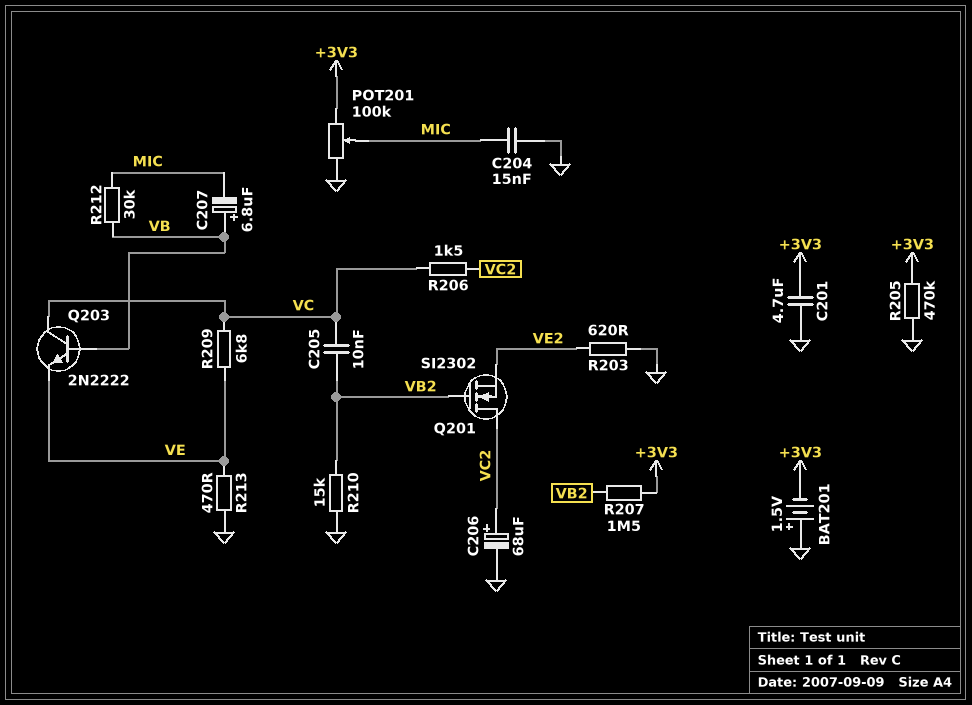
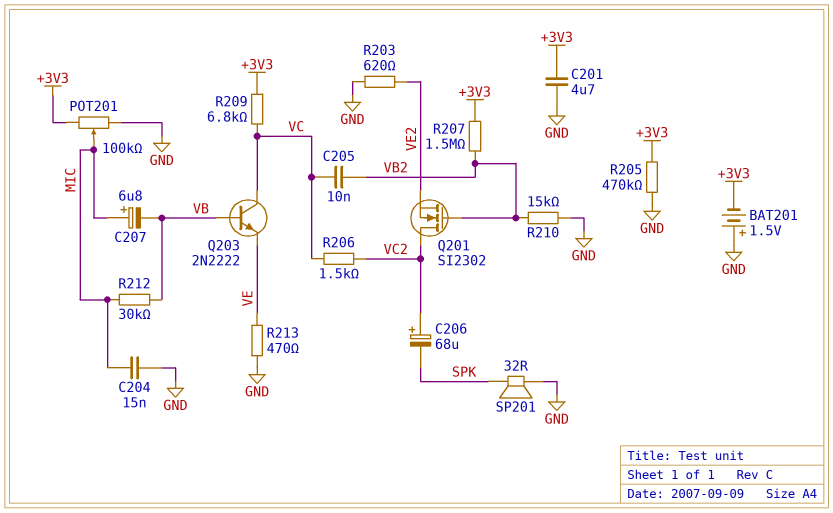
C206: 68uF (plus VC2, minus GND) -> 68uF (plus VC2, minus SPK)
C207: 6.8uF (plus VB, minus MIC) -> 6.8uF (plus MIC, minus VB)
R209: 6.8k (VC, VE) -> 6.8k (+3V3, VC)
SP201: none -> speaker 32R (GND, SPK)

